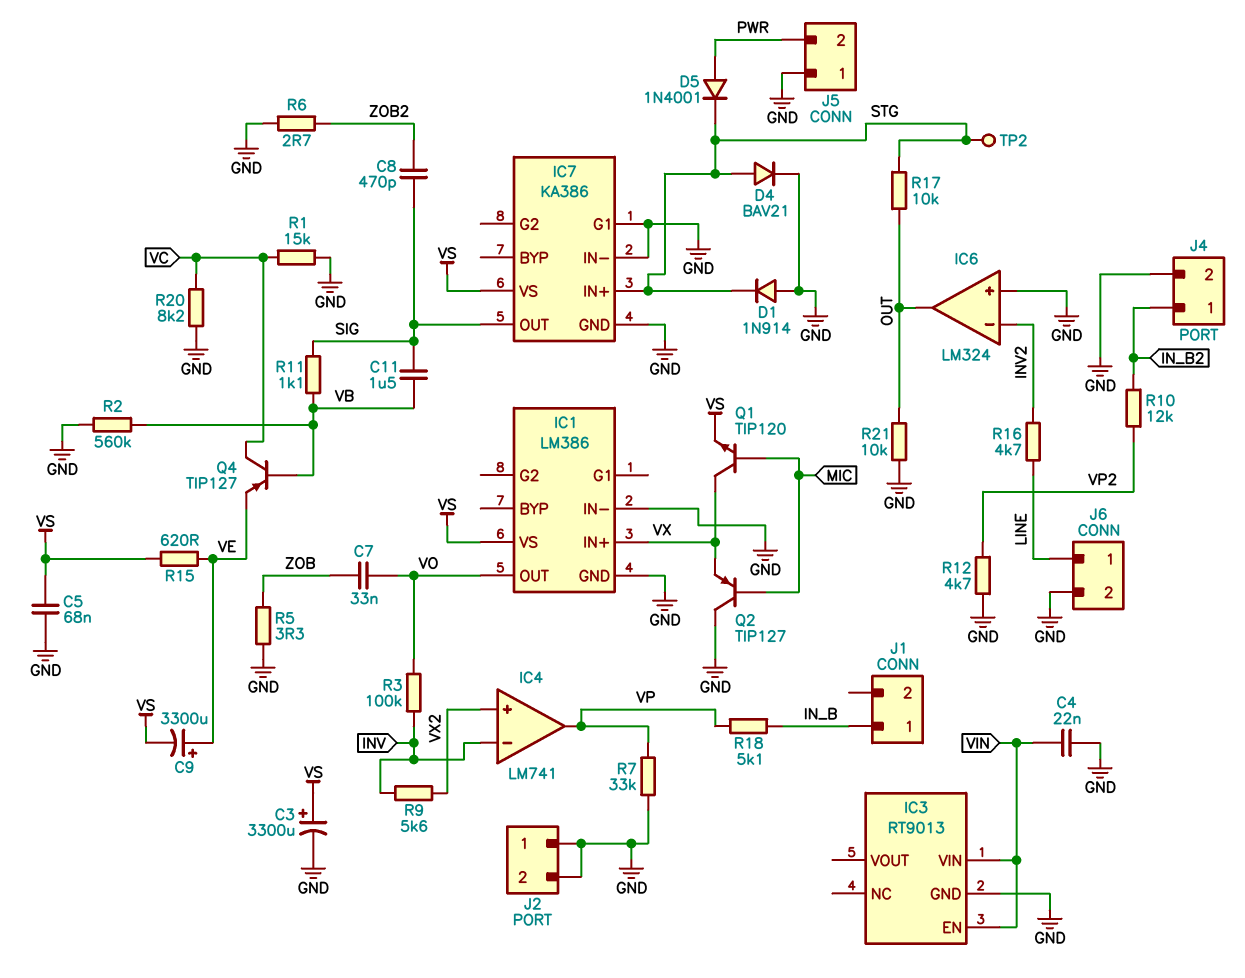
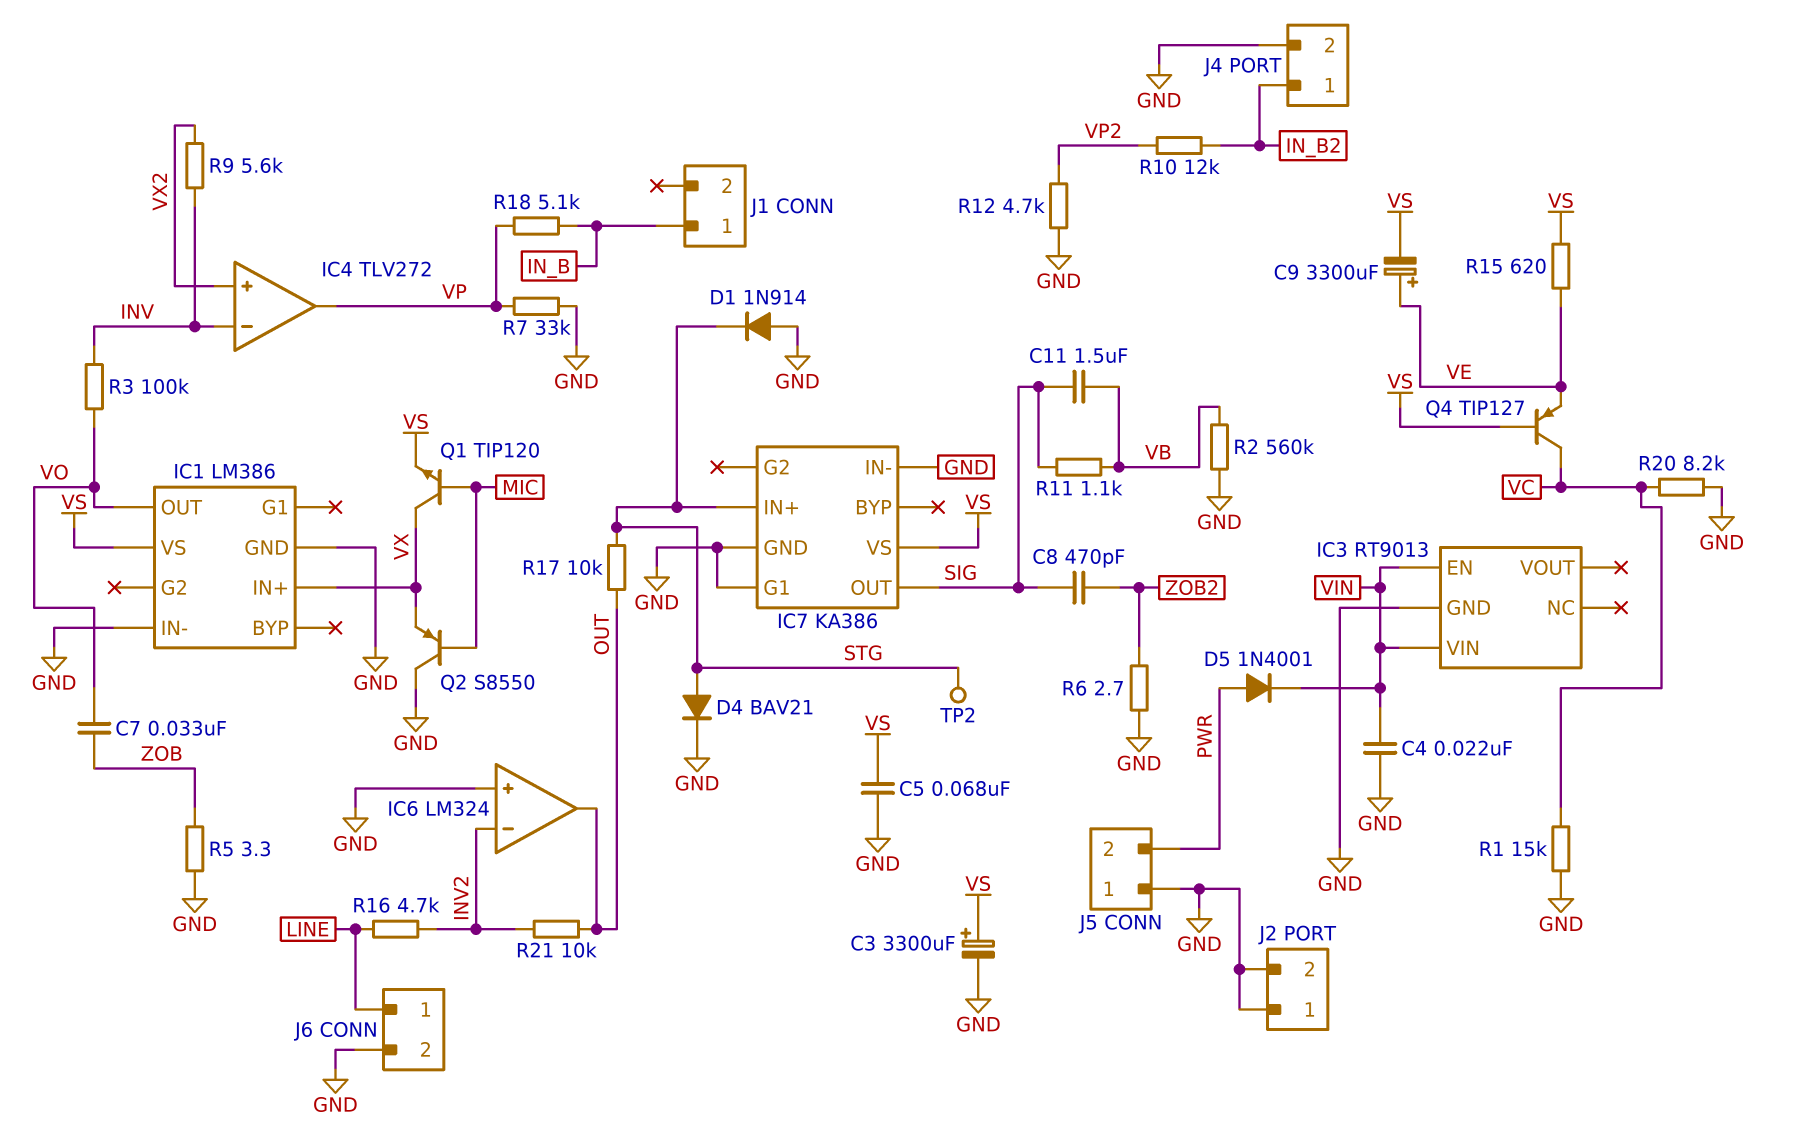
D5: diode 1N4001 (A PWR, K STG) -> diode 1N4001 (A PWR, K VIN)
IC4: LM741 -> TLV272
Q2: PNP TIP127 (B MIC, C GND, E VX) -> PNP S8550 (B MIC, C GND, E VX)
Q4: PNP TIP127 (B VB, C VC, E VE) -> PNP TIP127 (B VS, C VC, E VE)
R21: 10k (GND, OUT) -> 10k (INV2, OUT)

